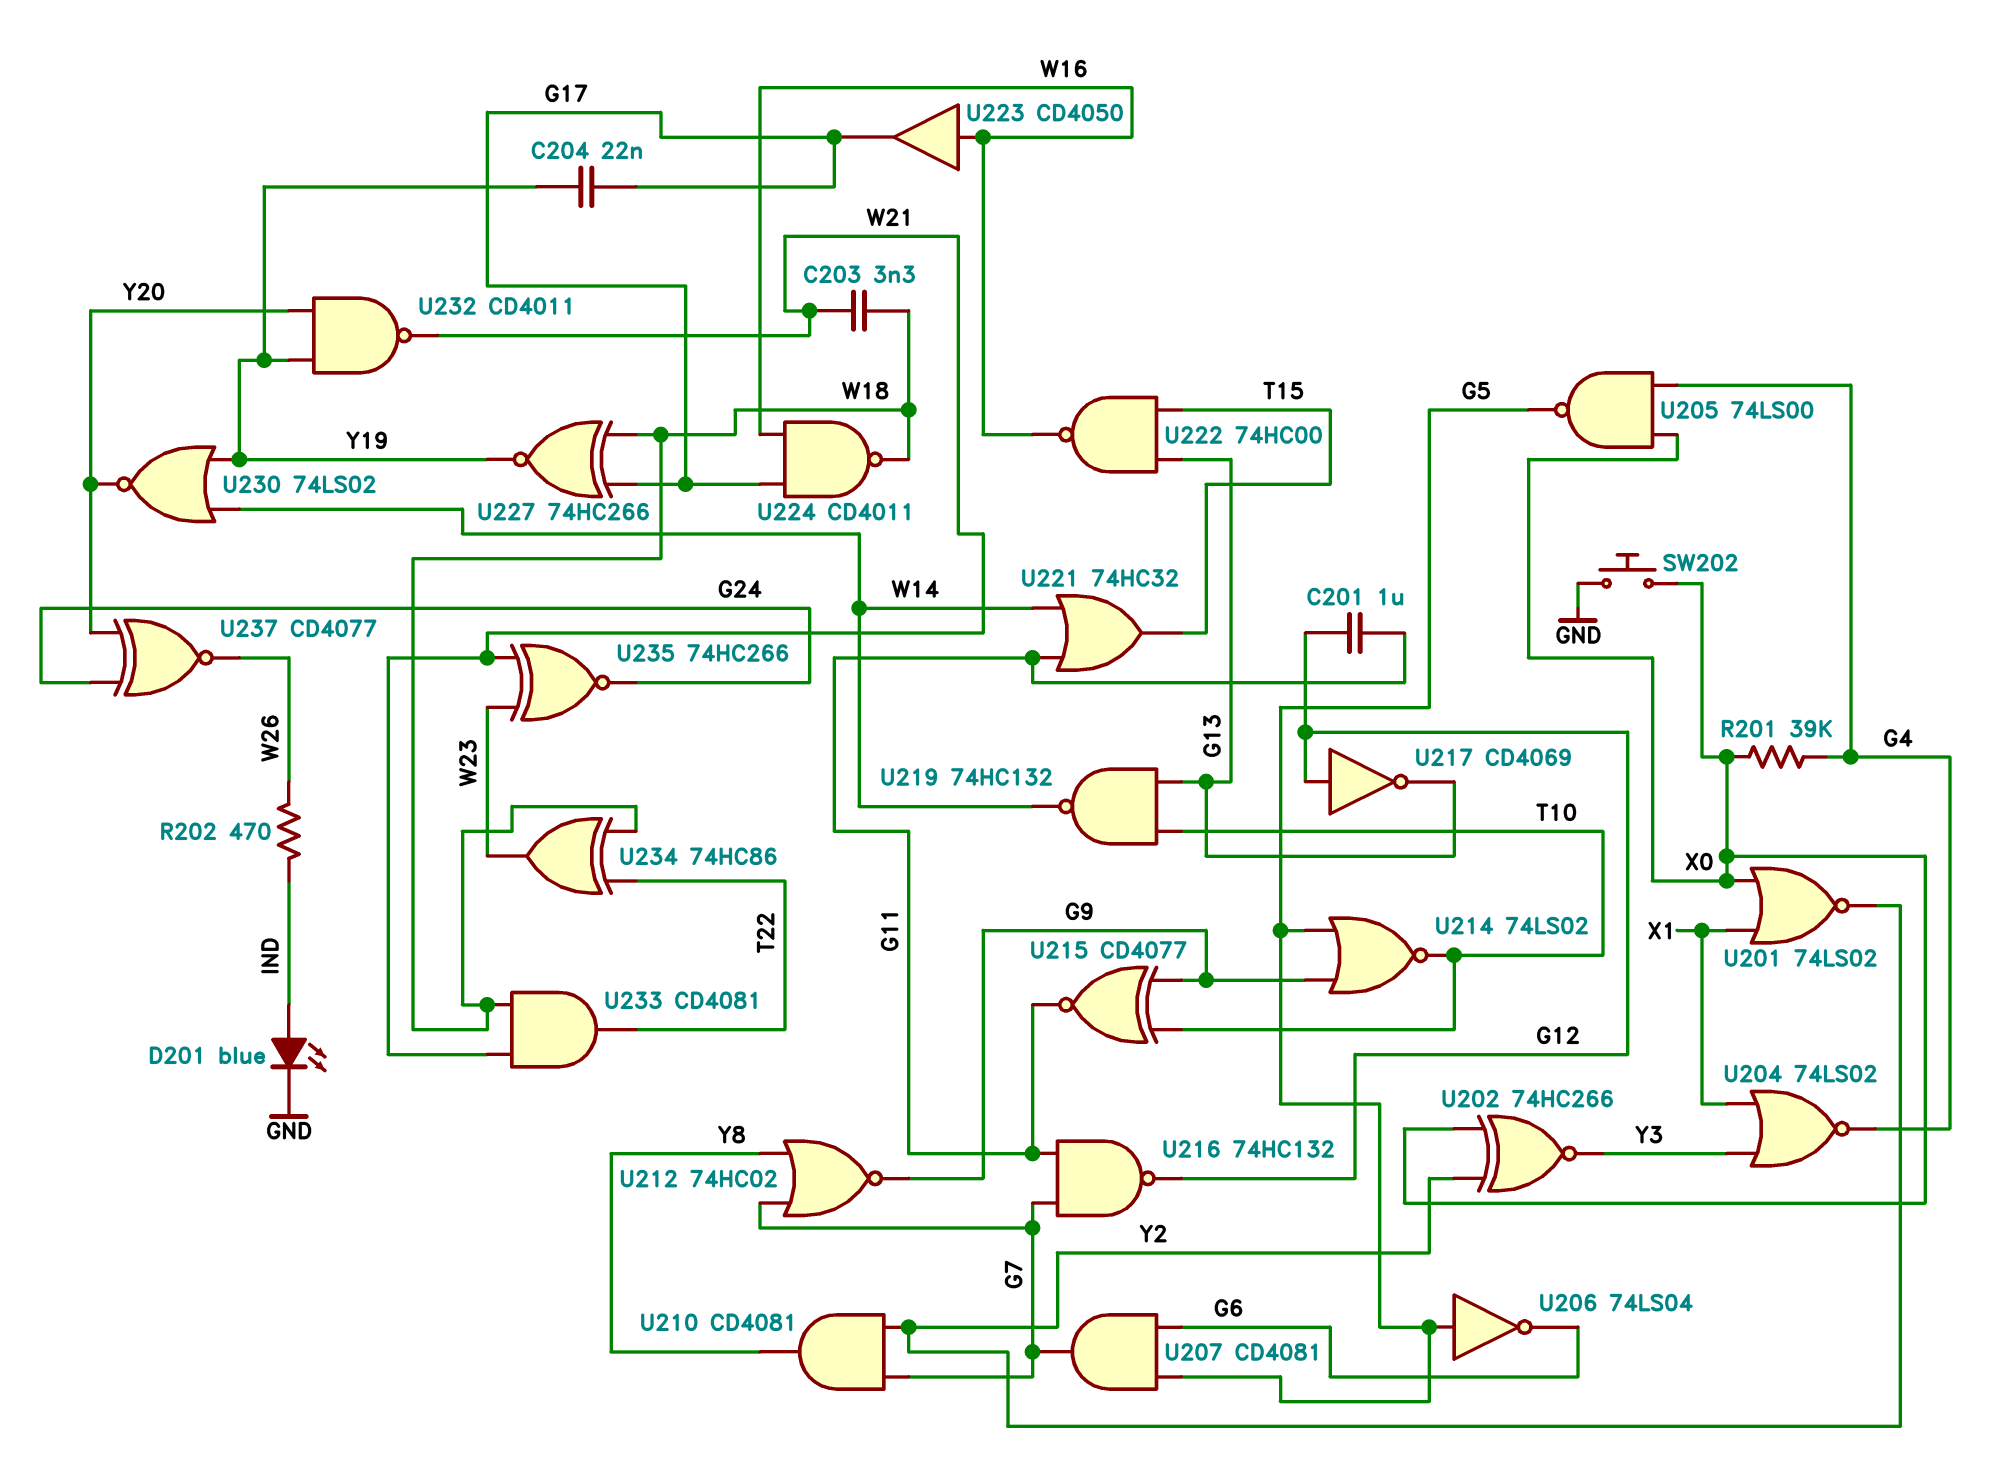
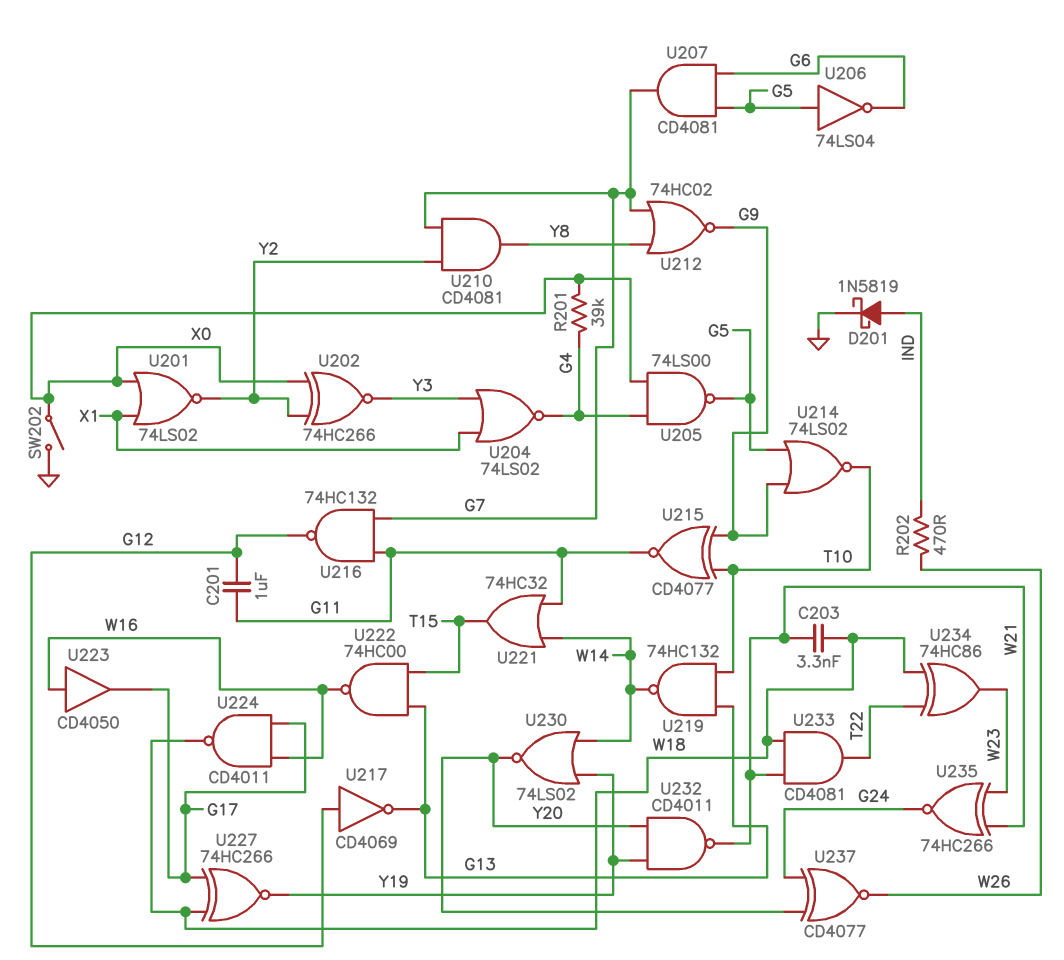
C204: 22nF (G17, Y19) -> none
D201: LED blue (A IND, K GND) -> schottky 1N5819 (A IND, K GND)
SW202: button (GND, X0) -> switch (GND, X0)

